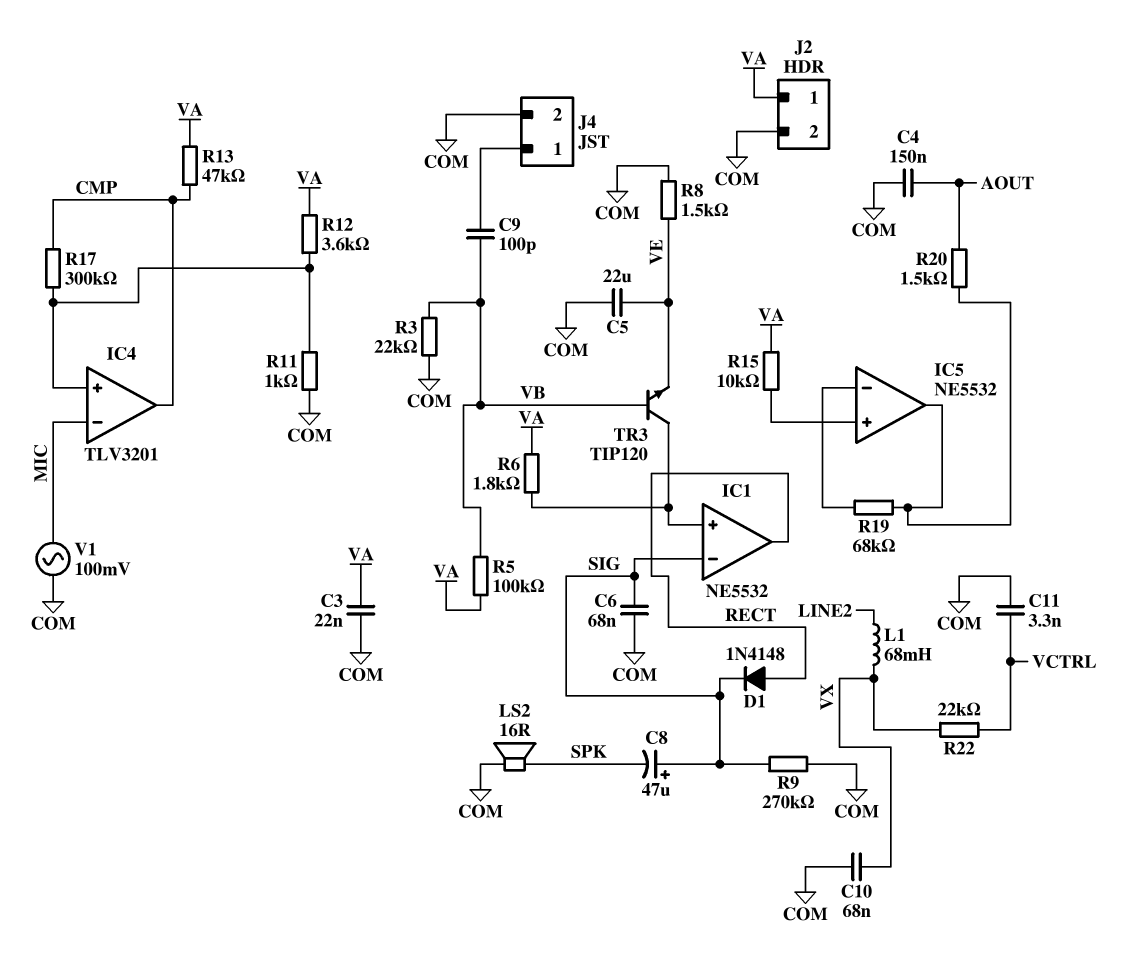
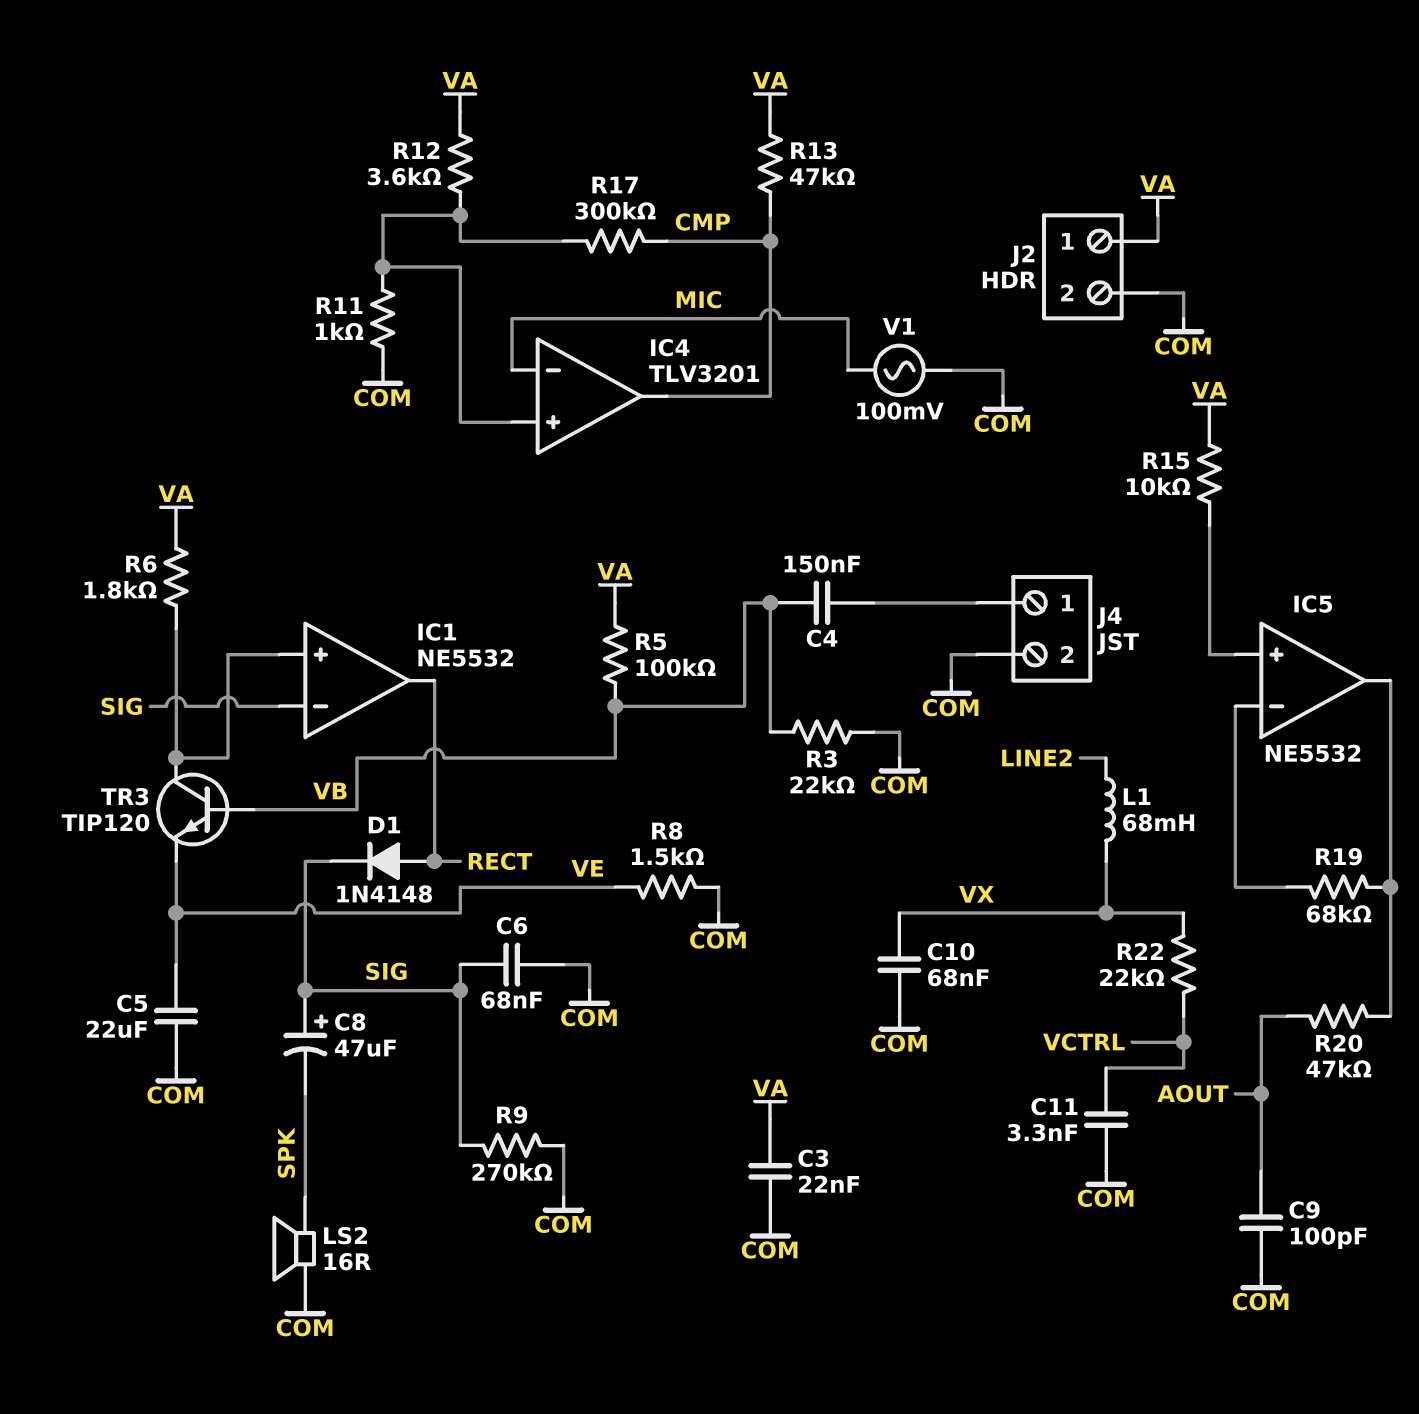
C4: 150nF (AOUT, COM) -> 150nF (J4/1, VB)
C9: 100pF (J4/1, VB) -> 100pF (AOUT, COM)
R20: 1.5k (AOUT, IC5/out) -> 47k (AOUT, IC5/out)

